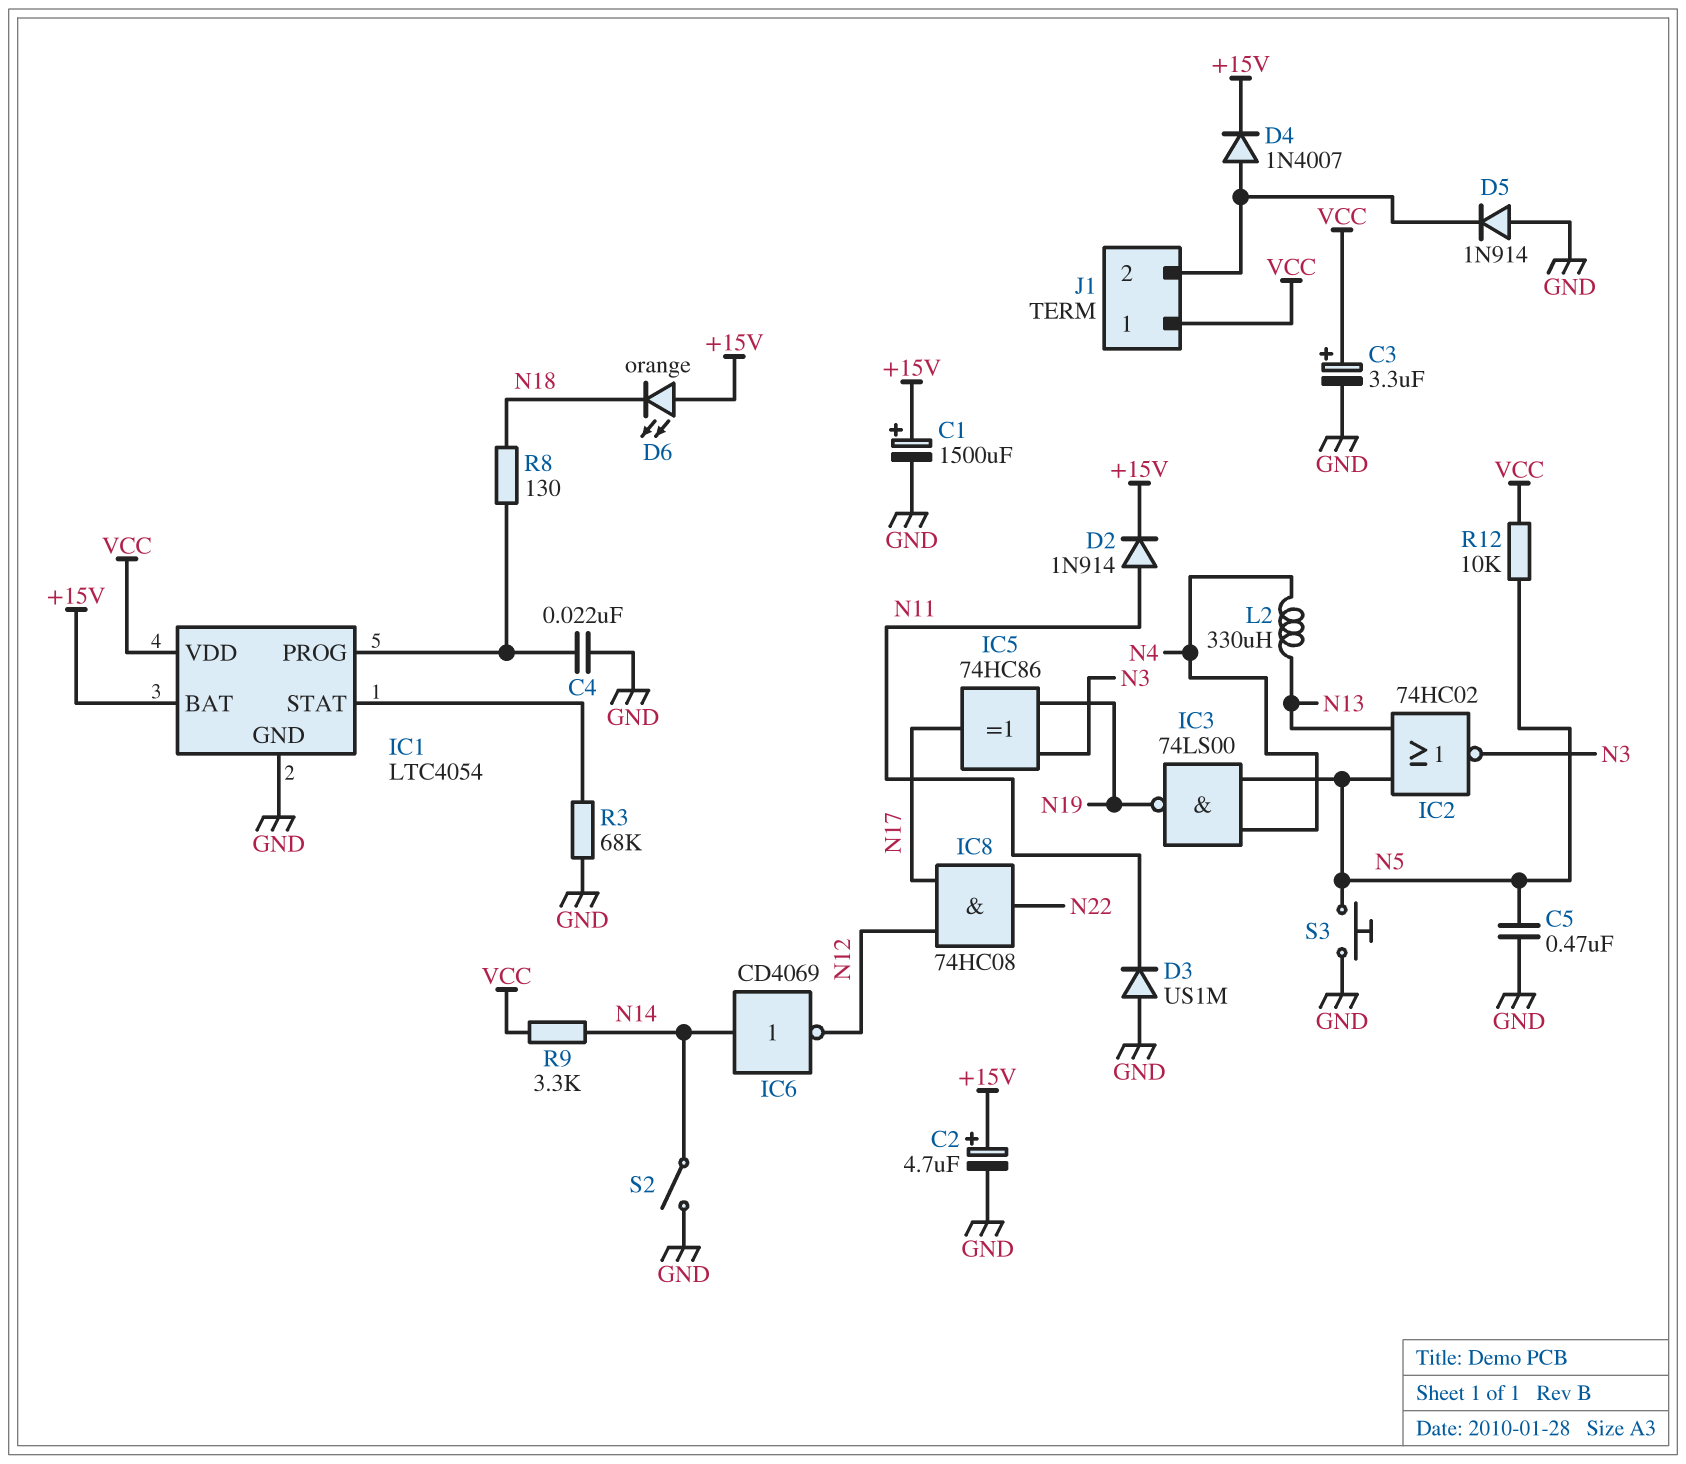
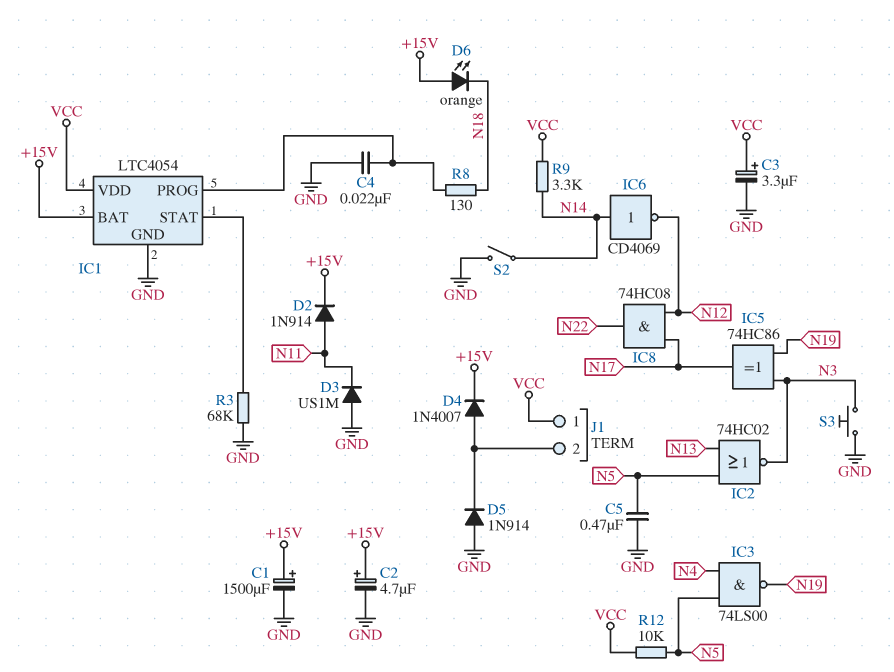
L2: 330uH (N4, N13) -> none
S3: button (GND, N5) -> button (GND, N3)

